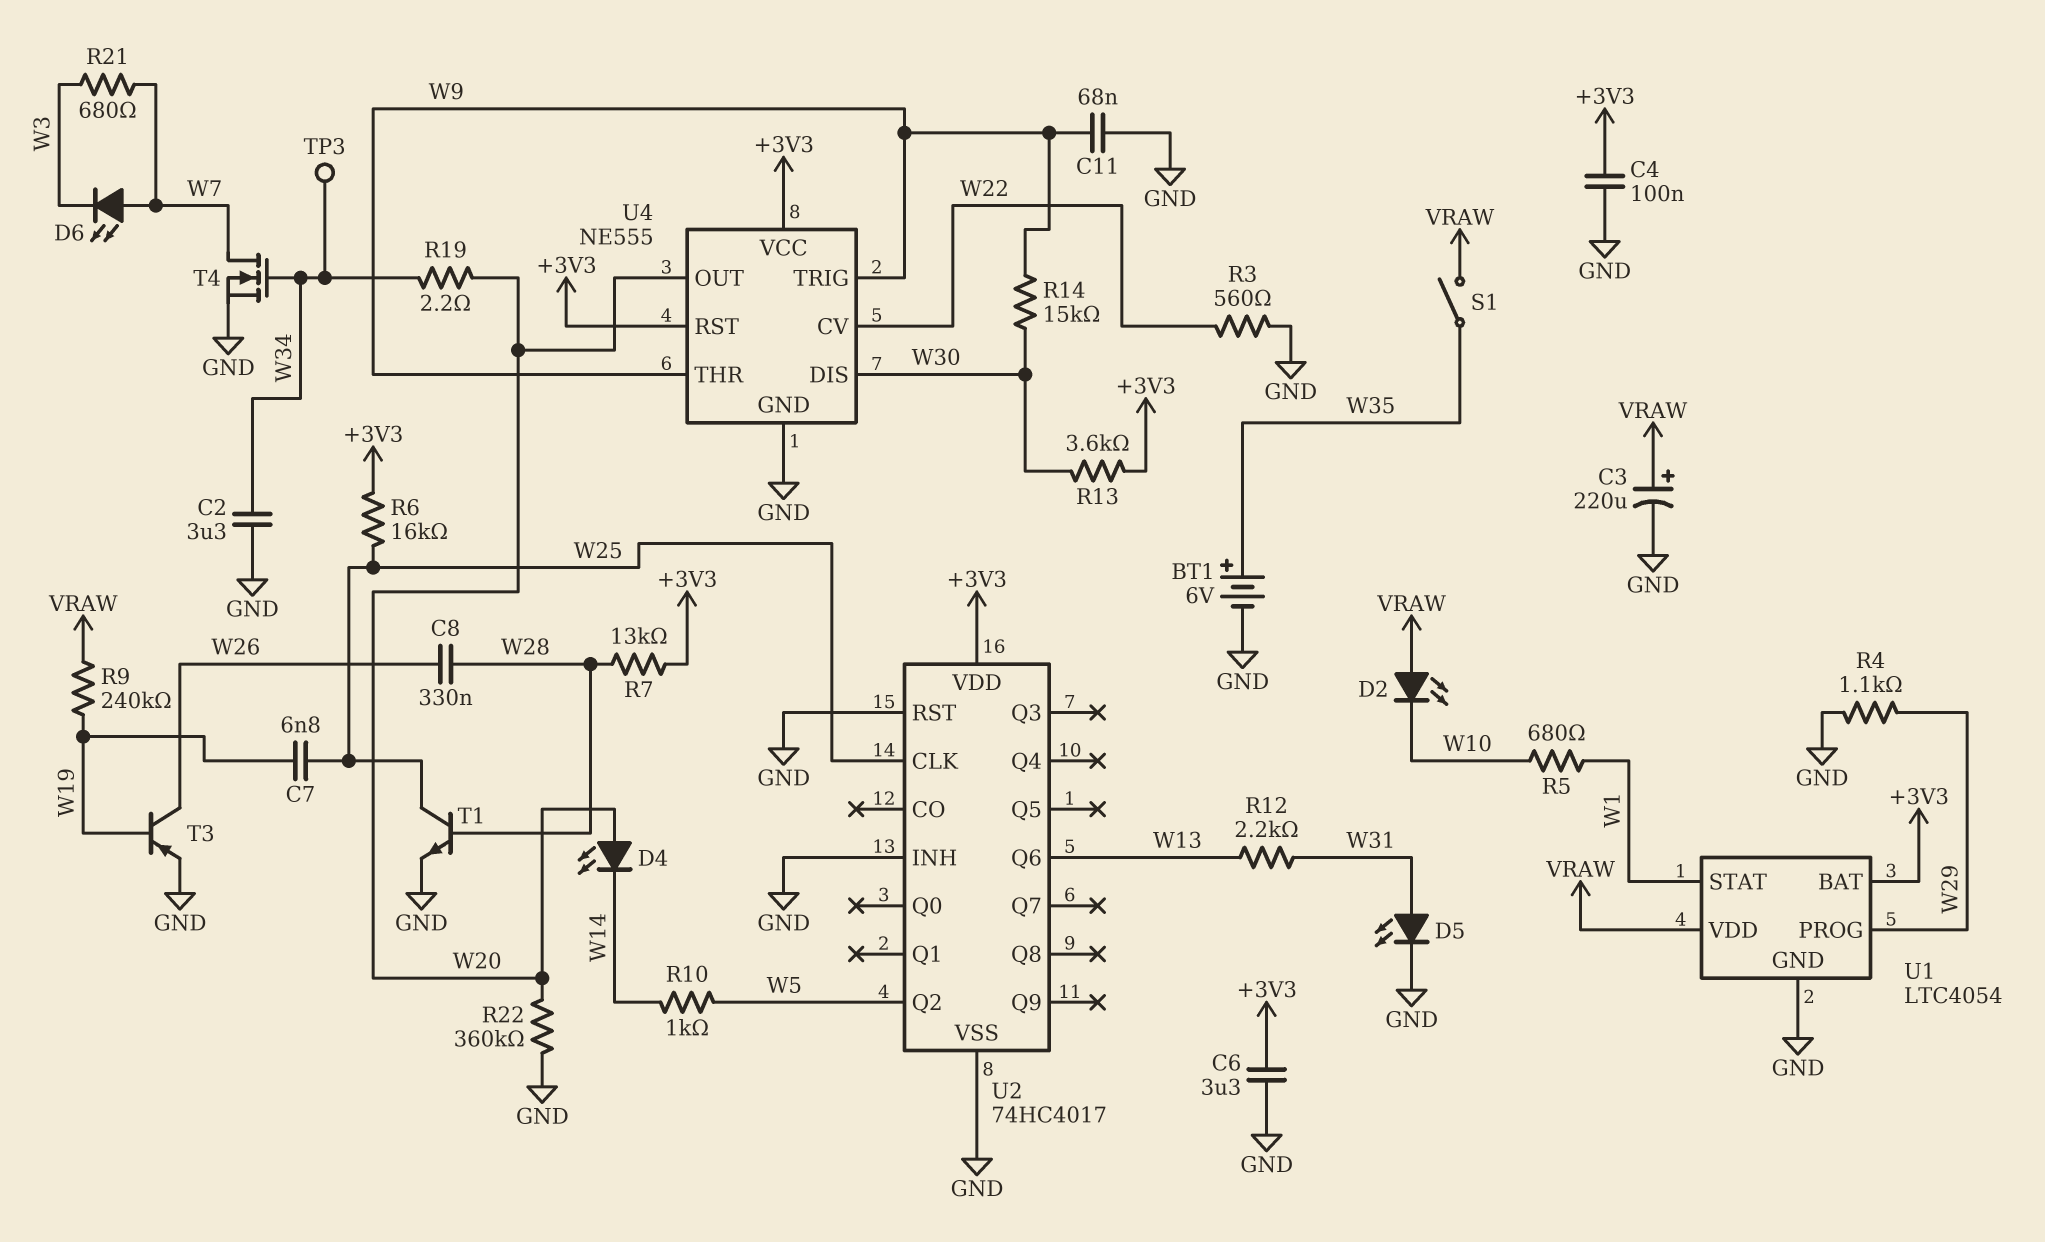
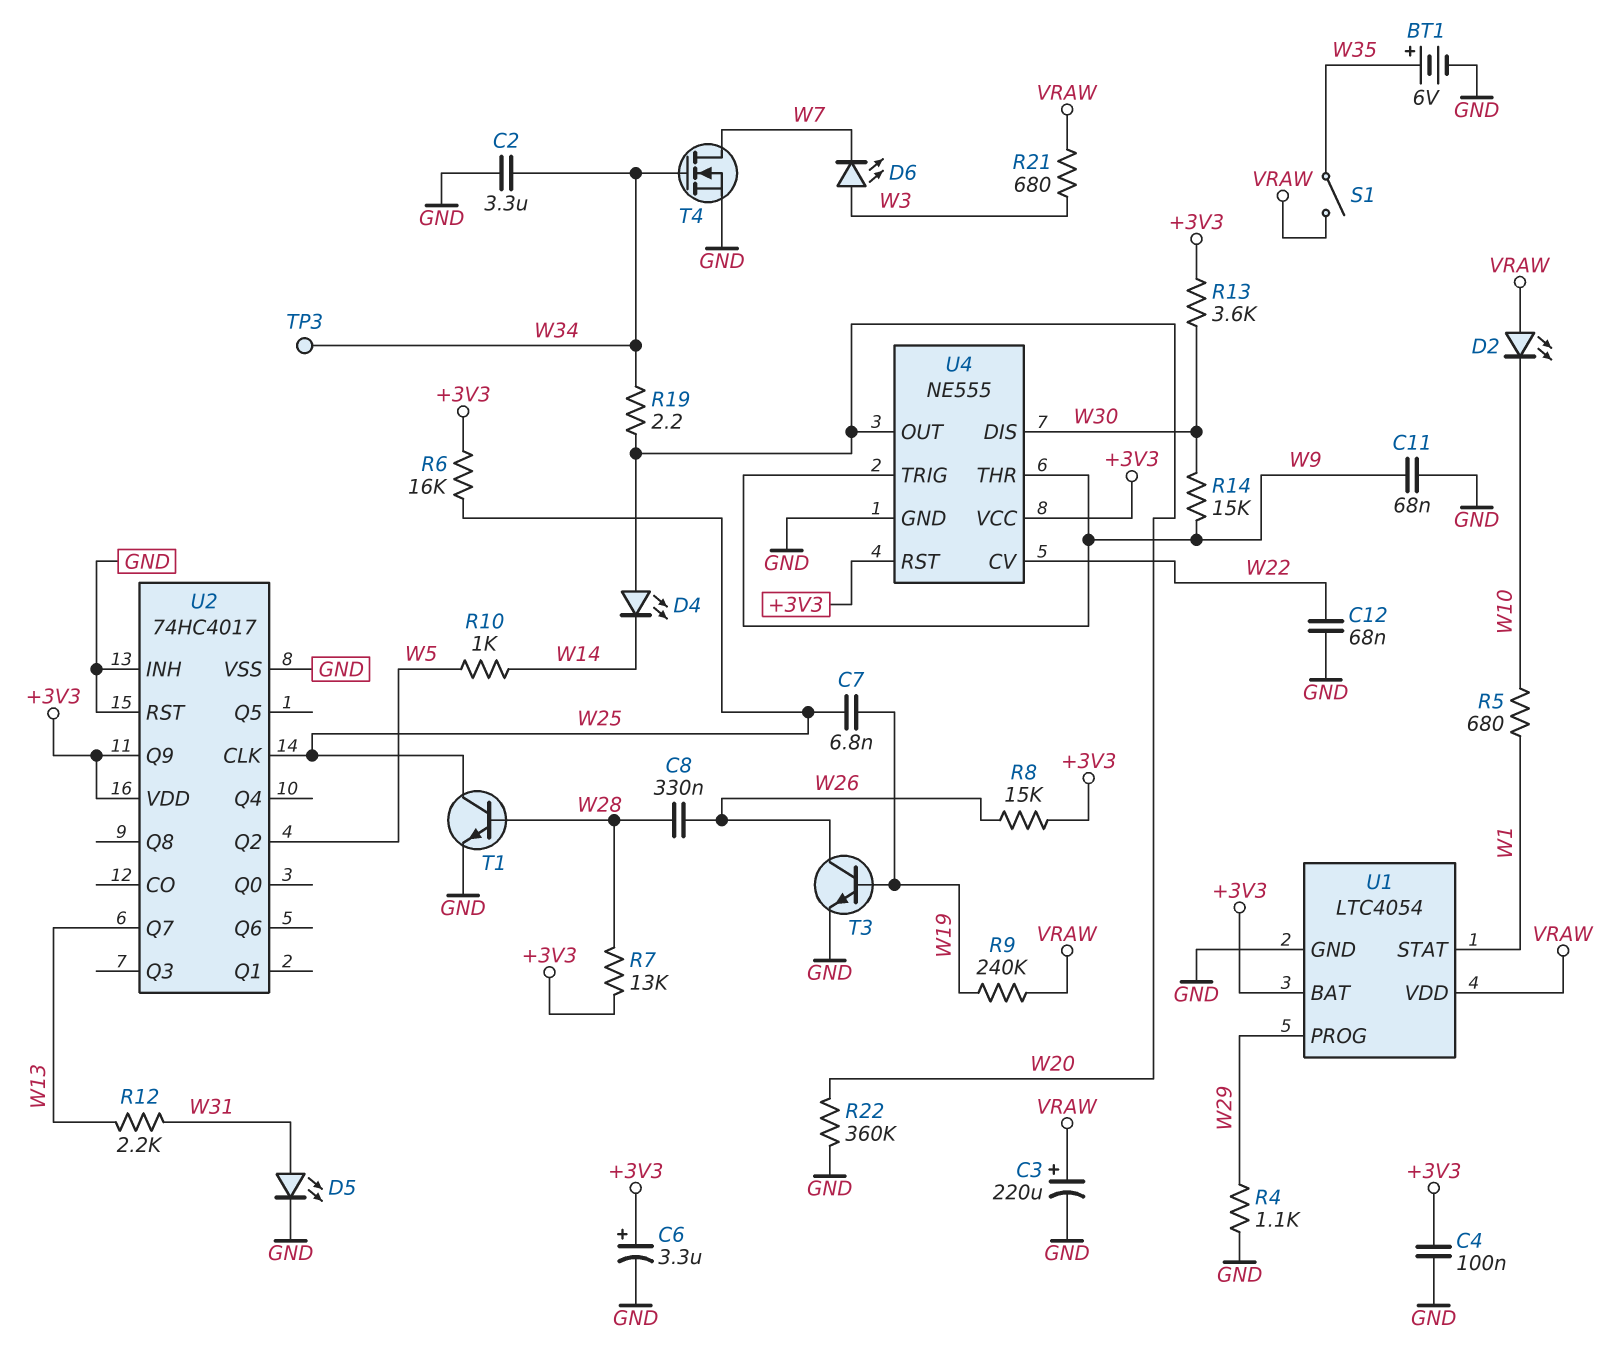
C6: 3.3uF (+3V3, GND) -> 3.3uF (plus +3V3, minus GND)
C12: none -> 68nF (GND, W22)
D6: LED (A W7, K W3) -> LED (A W3, K W7)
R3: 560 (GND, W22) -> none
R8: none -> 15k (+3V3, W26)
R21: 680 (W3, W7) -> 680 (VRAW, W3)
T3: PNP (B W19, C W26, E GND) -> NPN (B W19, C W26, E GND)
U2 pin Q6: W13 -> none
U2 pin Q7: none -> W13
U2 pin Q9: none -> +3V3

